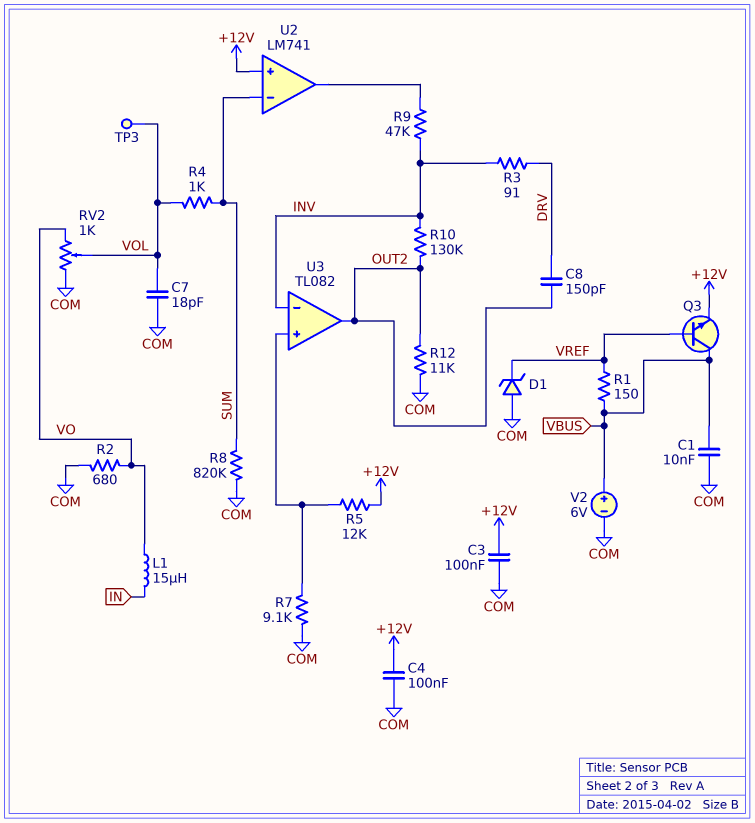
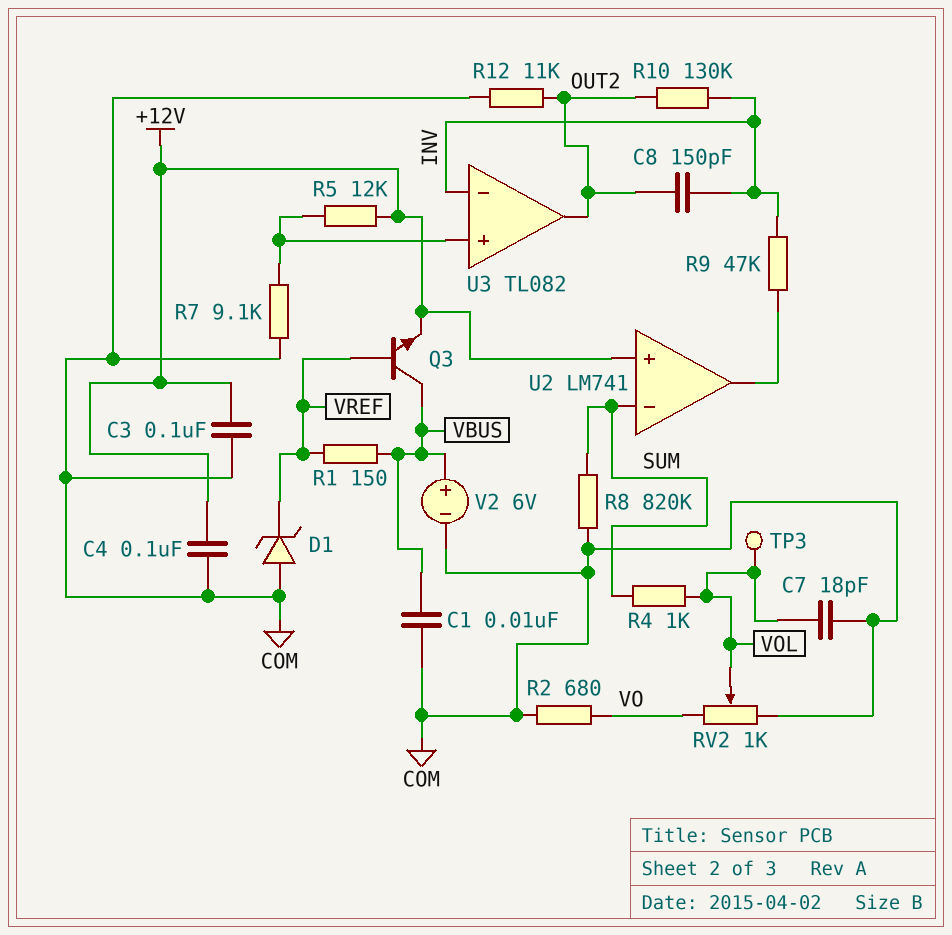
C8: 150pF (DRV, OUT2) -> 150pF (INV, OUT2)
L1: 15uH (IN, VO) -> none
R3: 91 (DRV, INV) -> none

